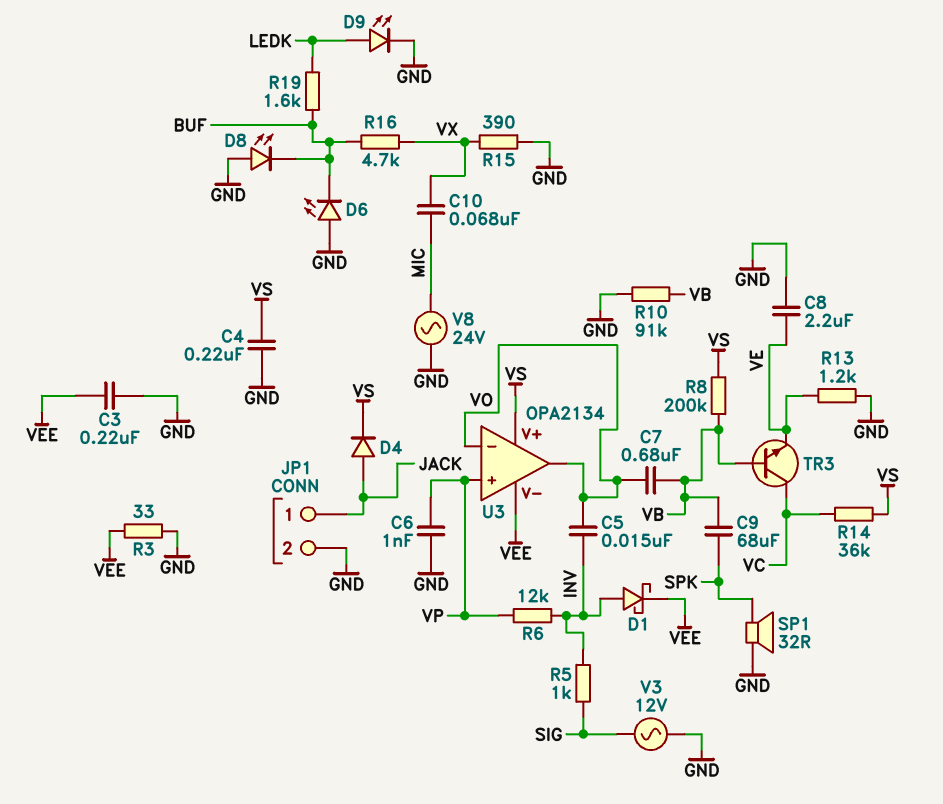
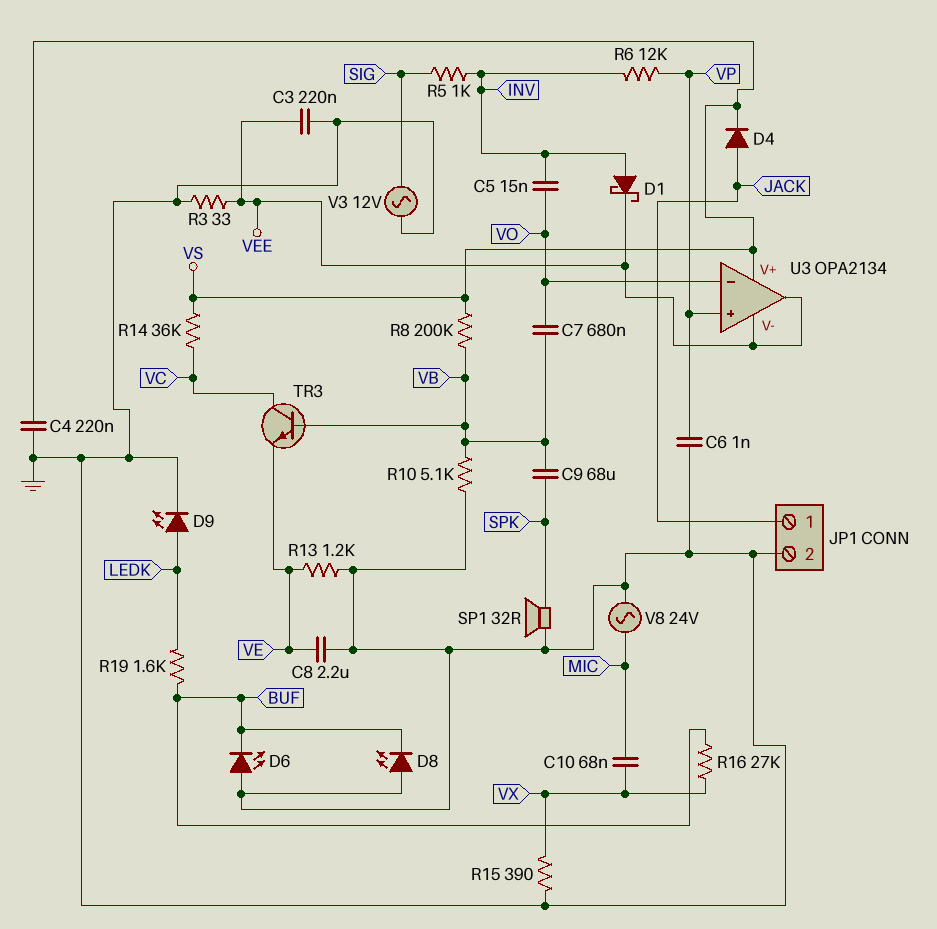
R10: 91k (GND, VB) -> 5.1k (GND, VB)
R16: 4.7k (BUF, VX) -> 27k (BUF, VX)
U3 pin out: VO -> VEE

